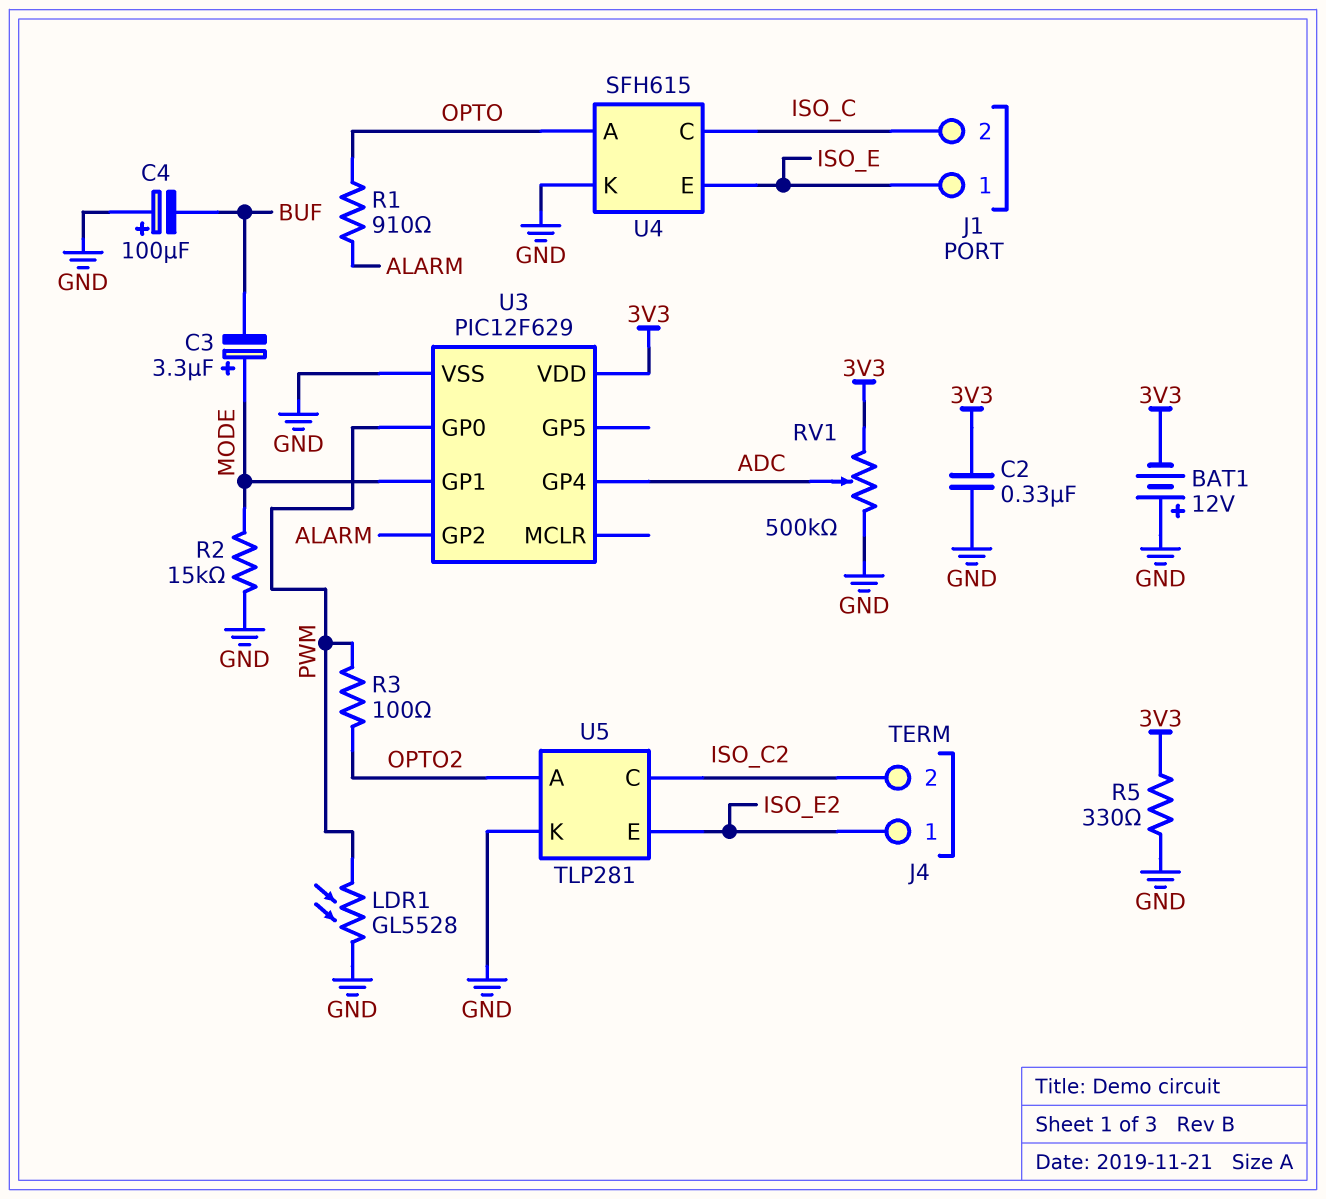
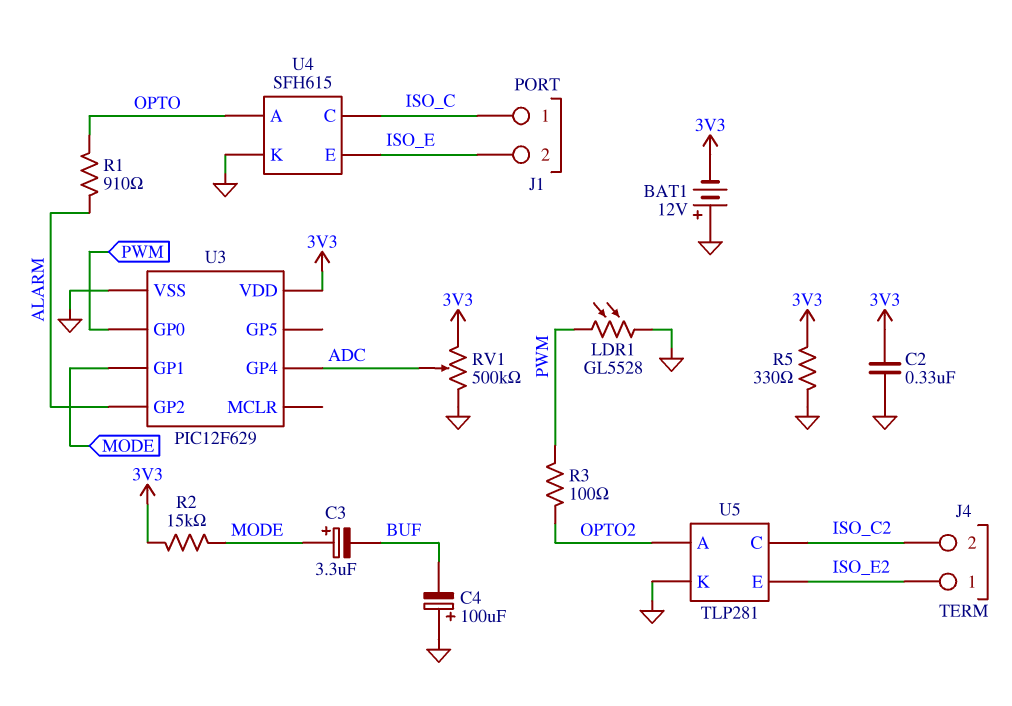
J1 pin 1: ISO_E -> ISO_C
J1 pin 2: ISO_C -> ISO_E
R2: 15k (GND, MODE) -> 15k (3V3, MODE)

